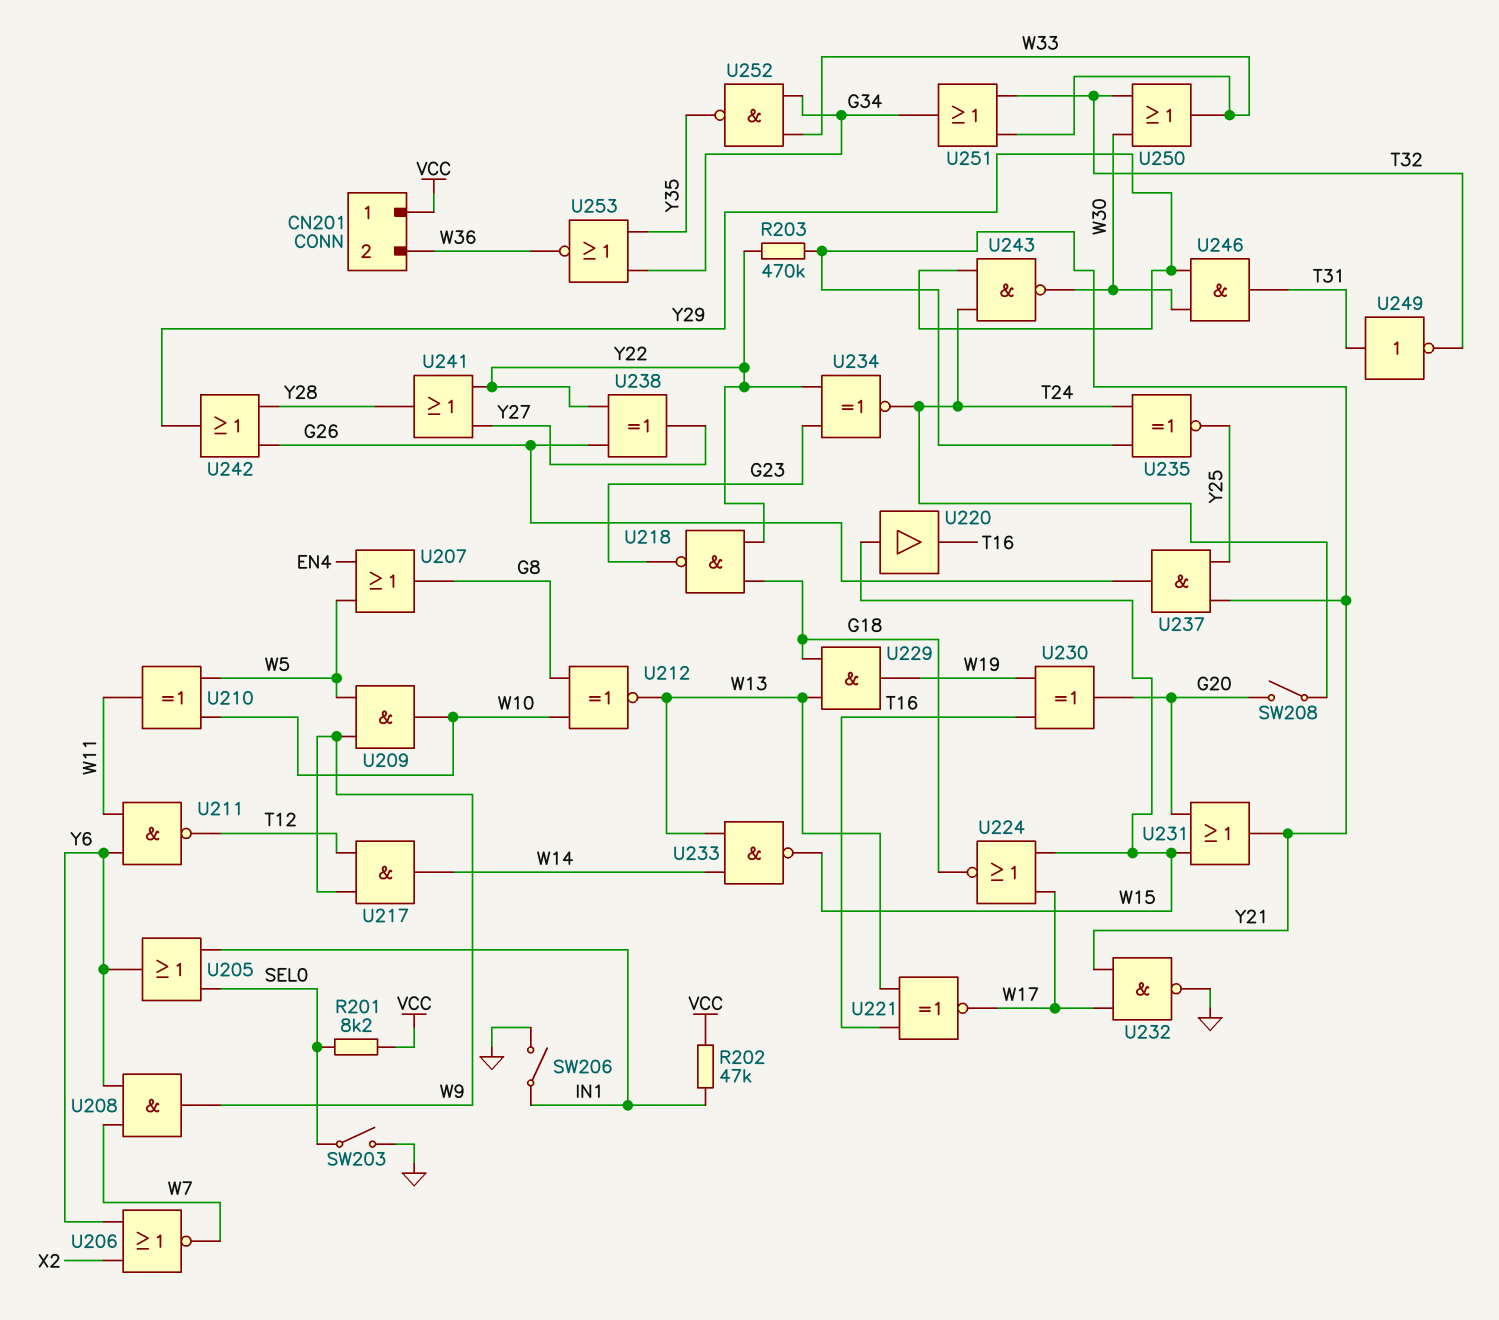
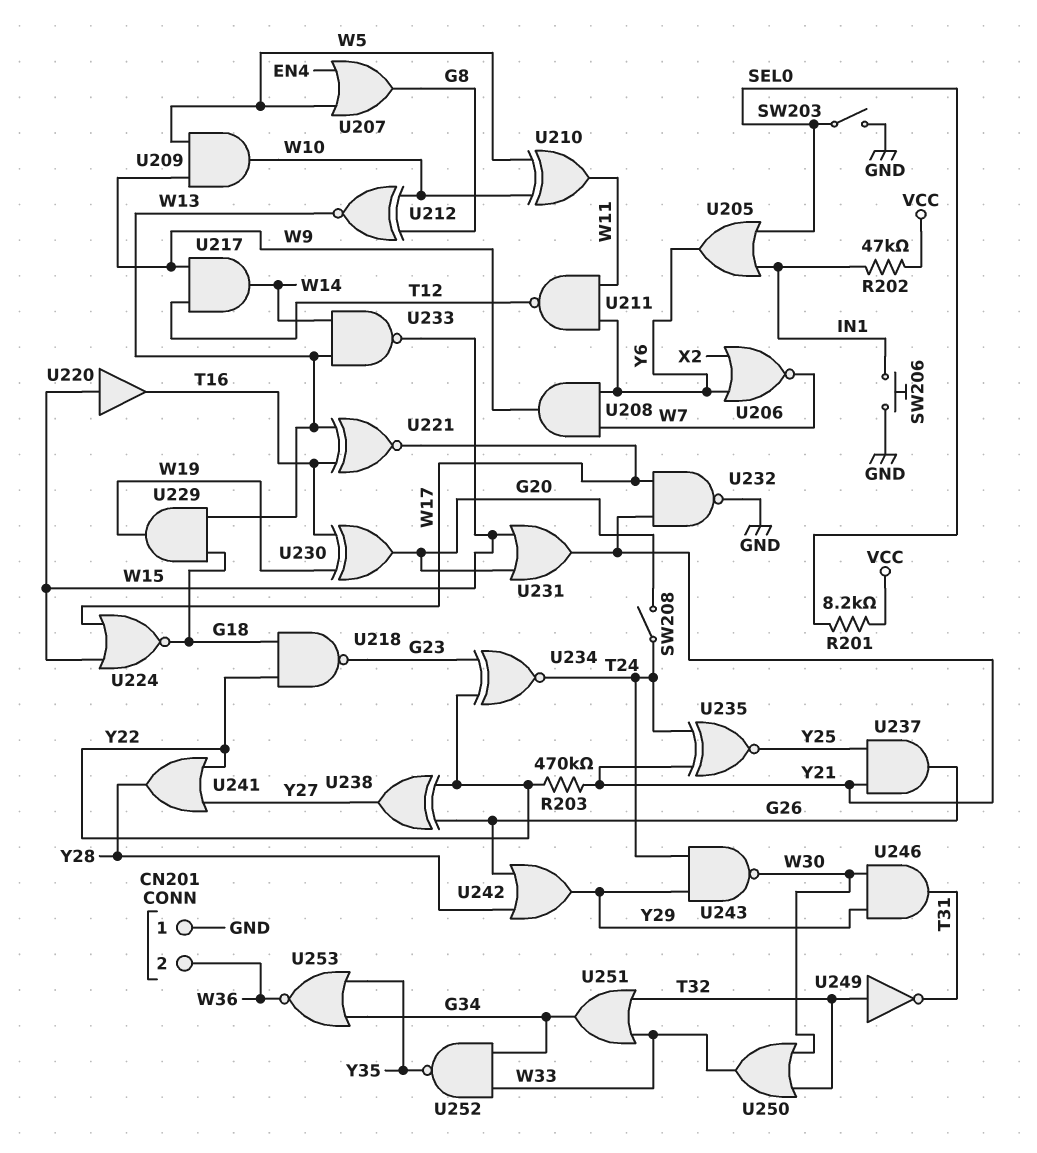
CN201 pin 1: VCC -> GND
SW206: switch (GND, IN1) -> button (GND, IN1)
U249: NOT (in T31, out T32) -> NOT (in T32, out T31)

